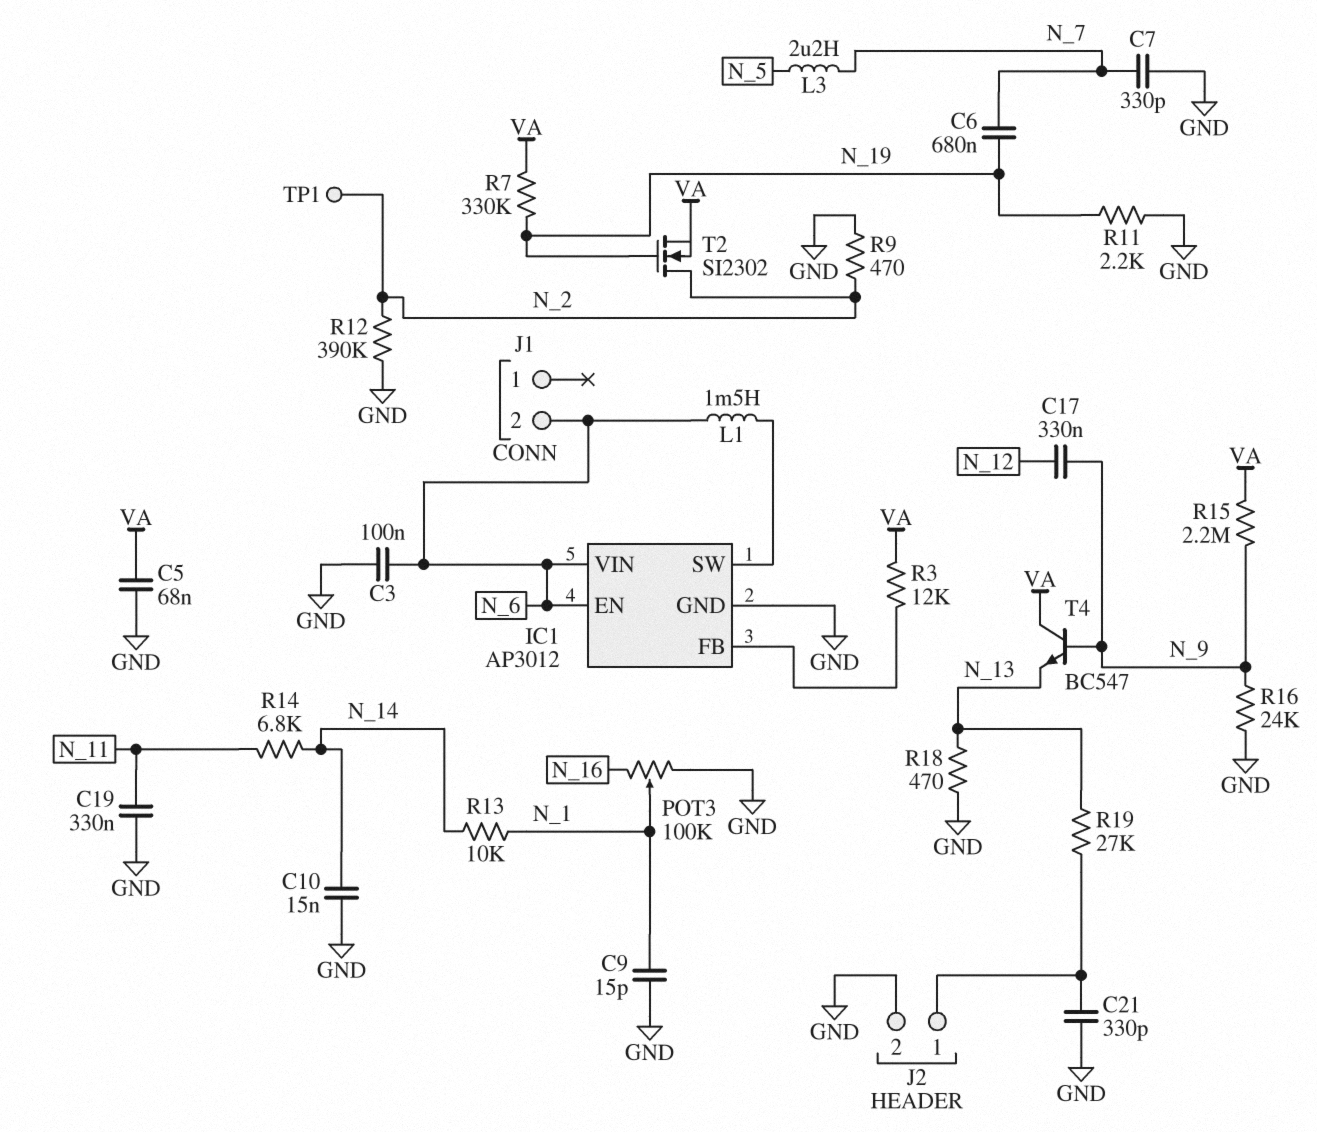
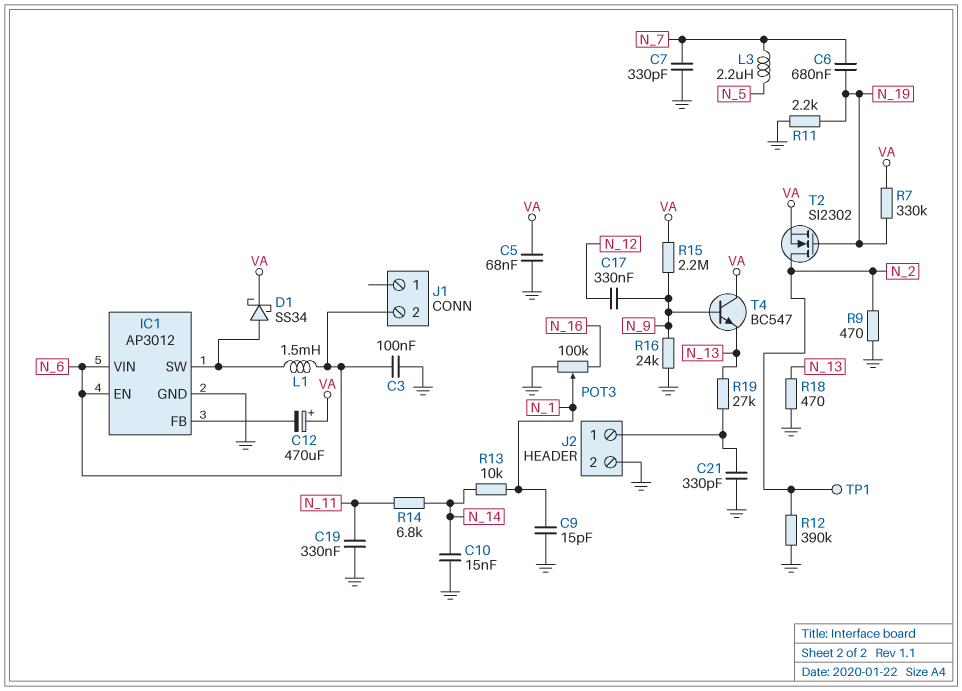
C12: none -> 470uF (plus VA, minus IC1/FB)
D1: none -> schottky SS34 (A IC1/SW, K VA)
R3: 12k (IC1/FB, VA) -> none

